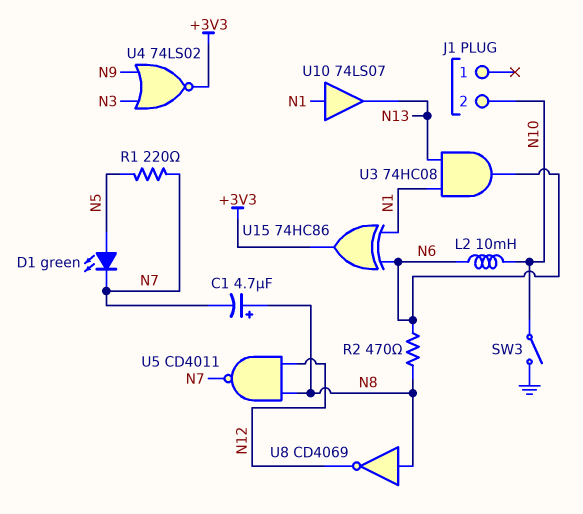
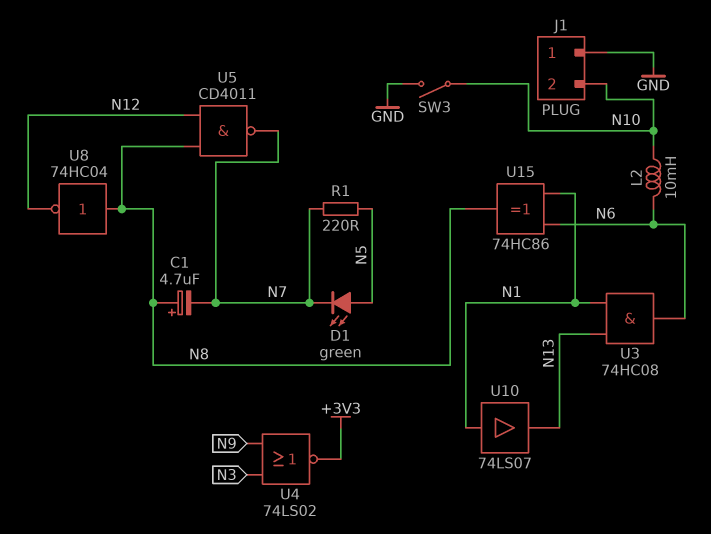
J1 pin 1: none -> GND
R2: 470 (N6, N8) -> none
U8: NOT CD4069 (in N8, out N12) -> NOT 74HC04 (in N8, out N12)
U15: XOR 74HC86 (in N1, in N6, out +3V3) -> XOR 74HC86 (in N1, in N6, out N8)

